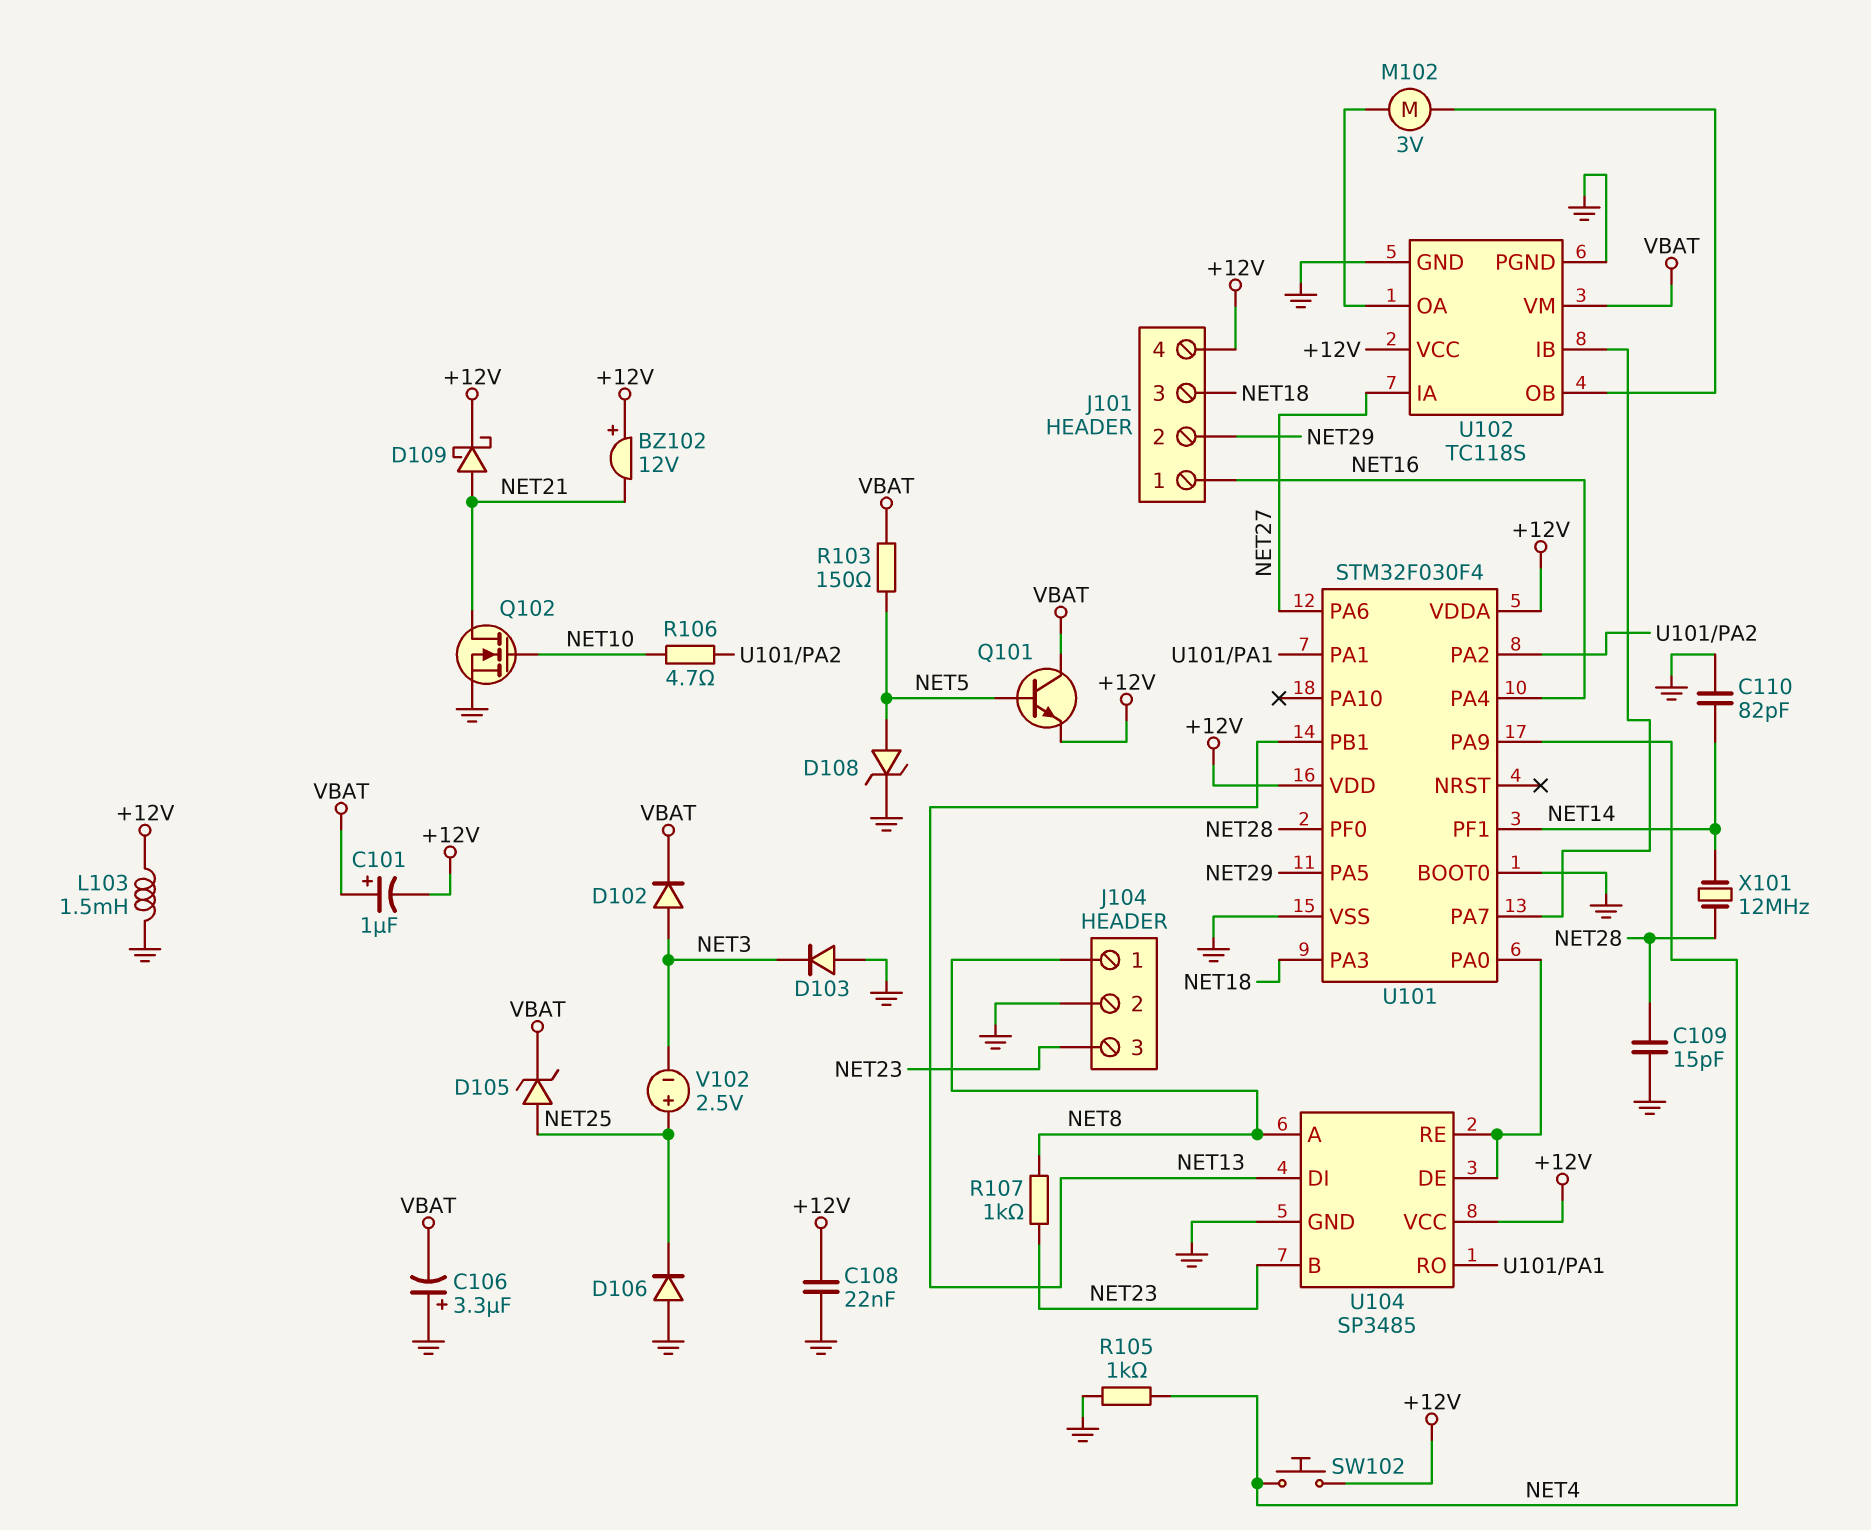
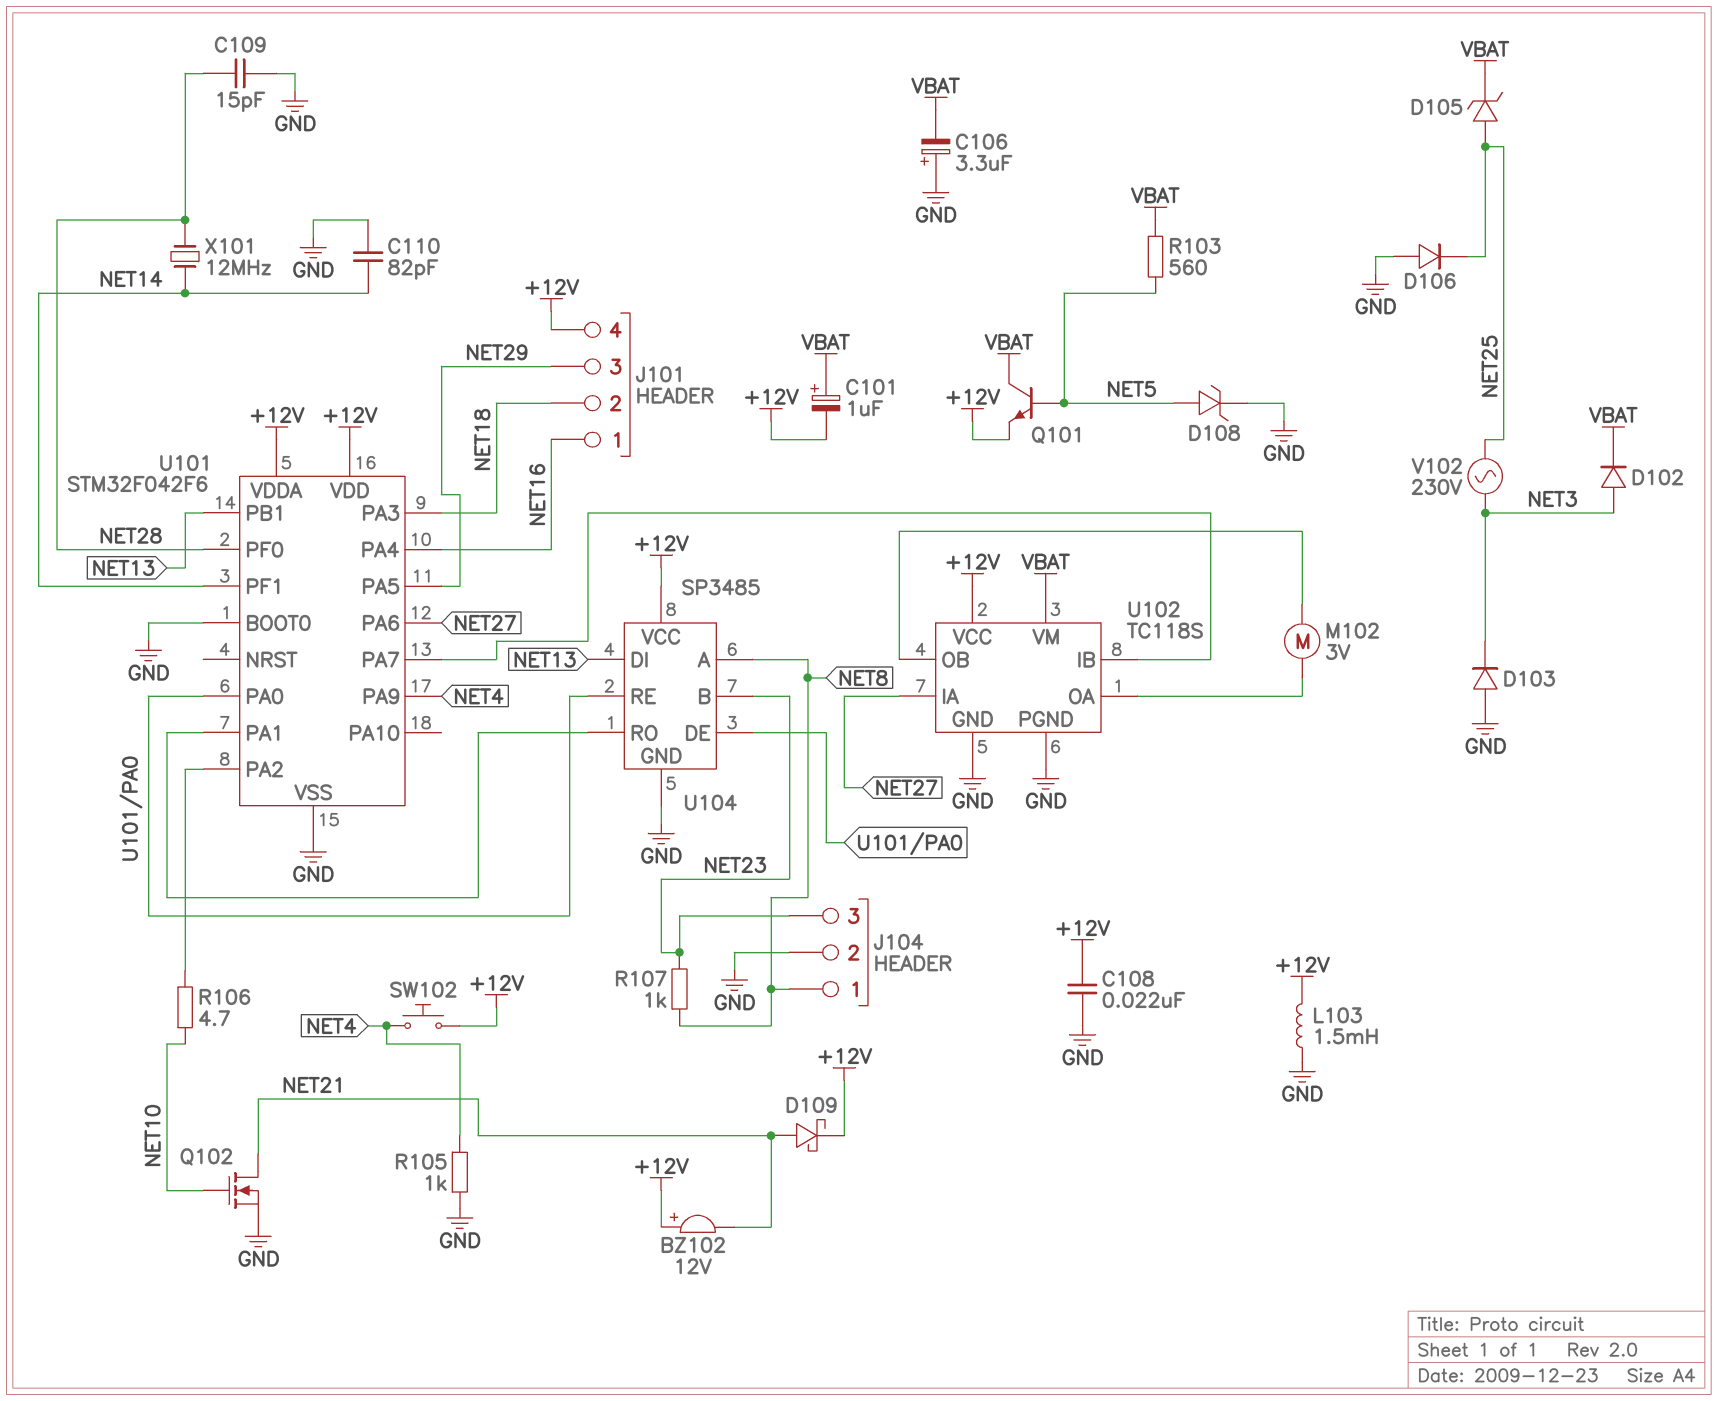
J101 pin 2: NET29 -> NET18
J101 pin 3: NET18 -> NET29
R103: 150 (NET5, VBAT) -> 560 (NET5, VBAT)
U101: STM32F030F4 -> STM32F042F6
V102: 2.5V (plus NET25, minus NET3) -> AC 230V (NET3, NET25)

